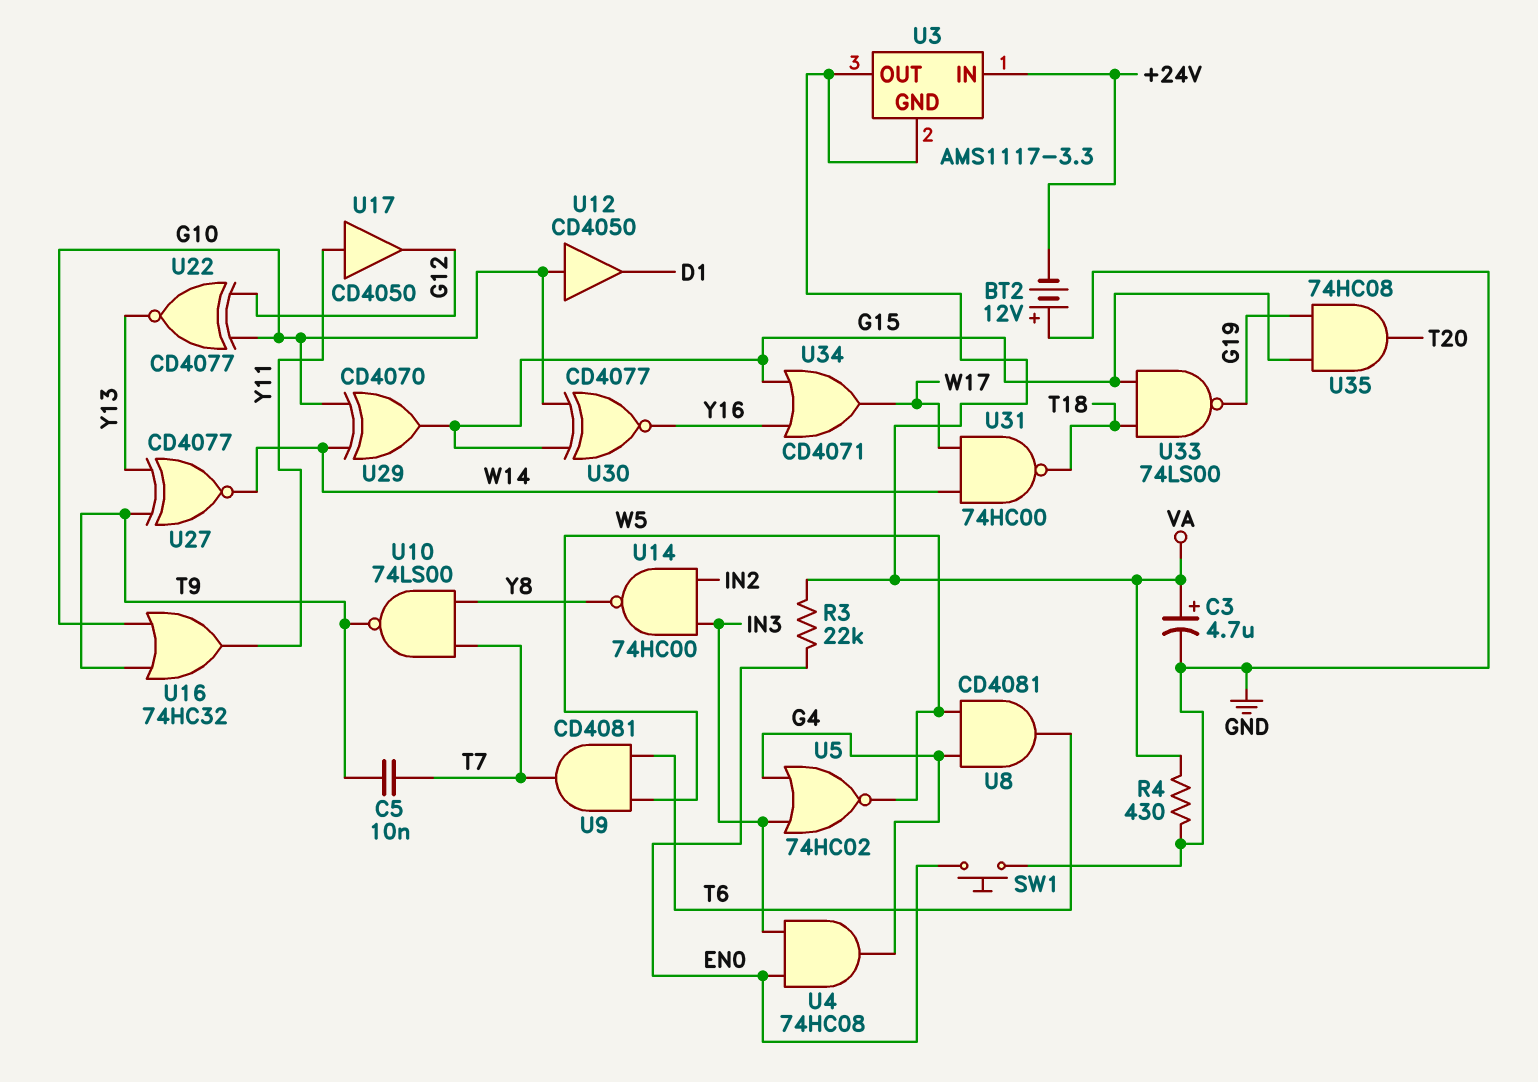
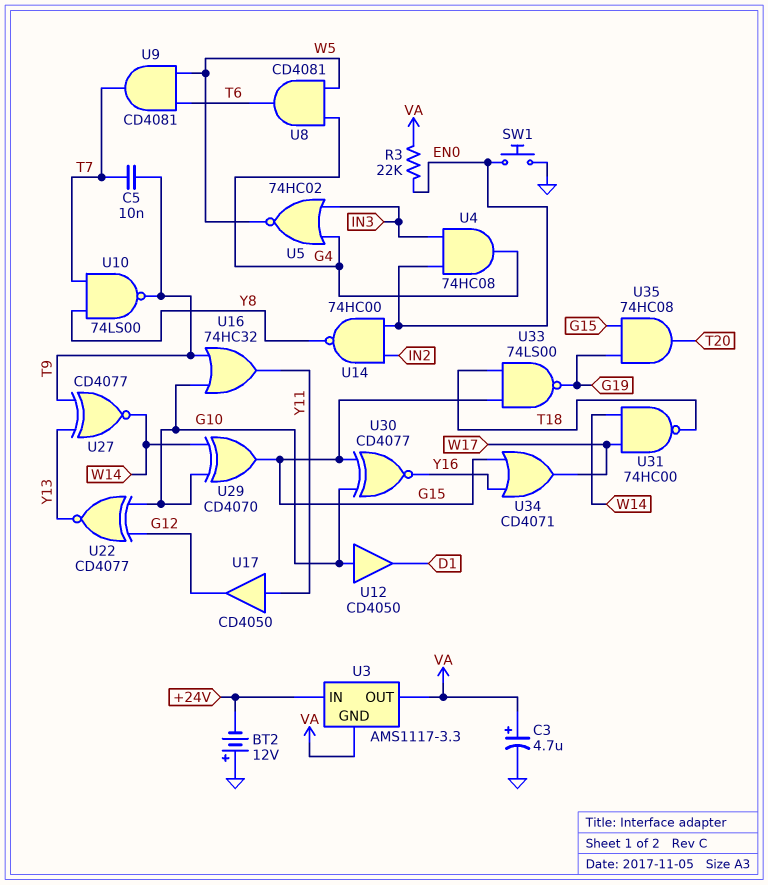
R4: 430 (GND, VA) -> none
U14: NAND 74HC00 (in IN2, in IN3, out Y8) -> NAND 74HC00 (in EN0, in IN2, out Y8)

